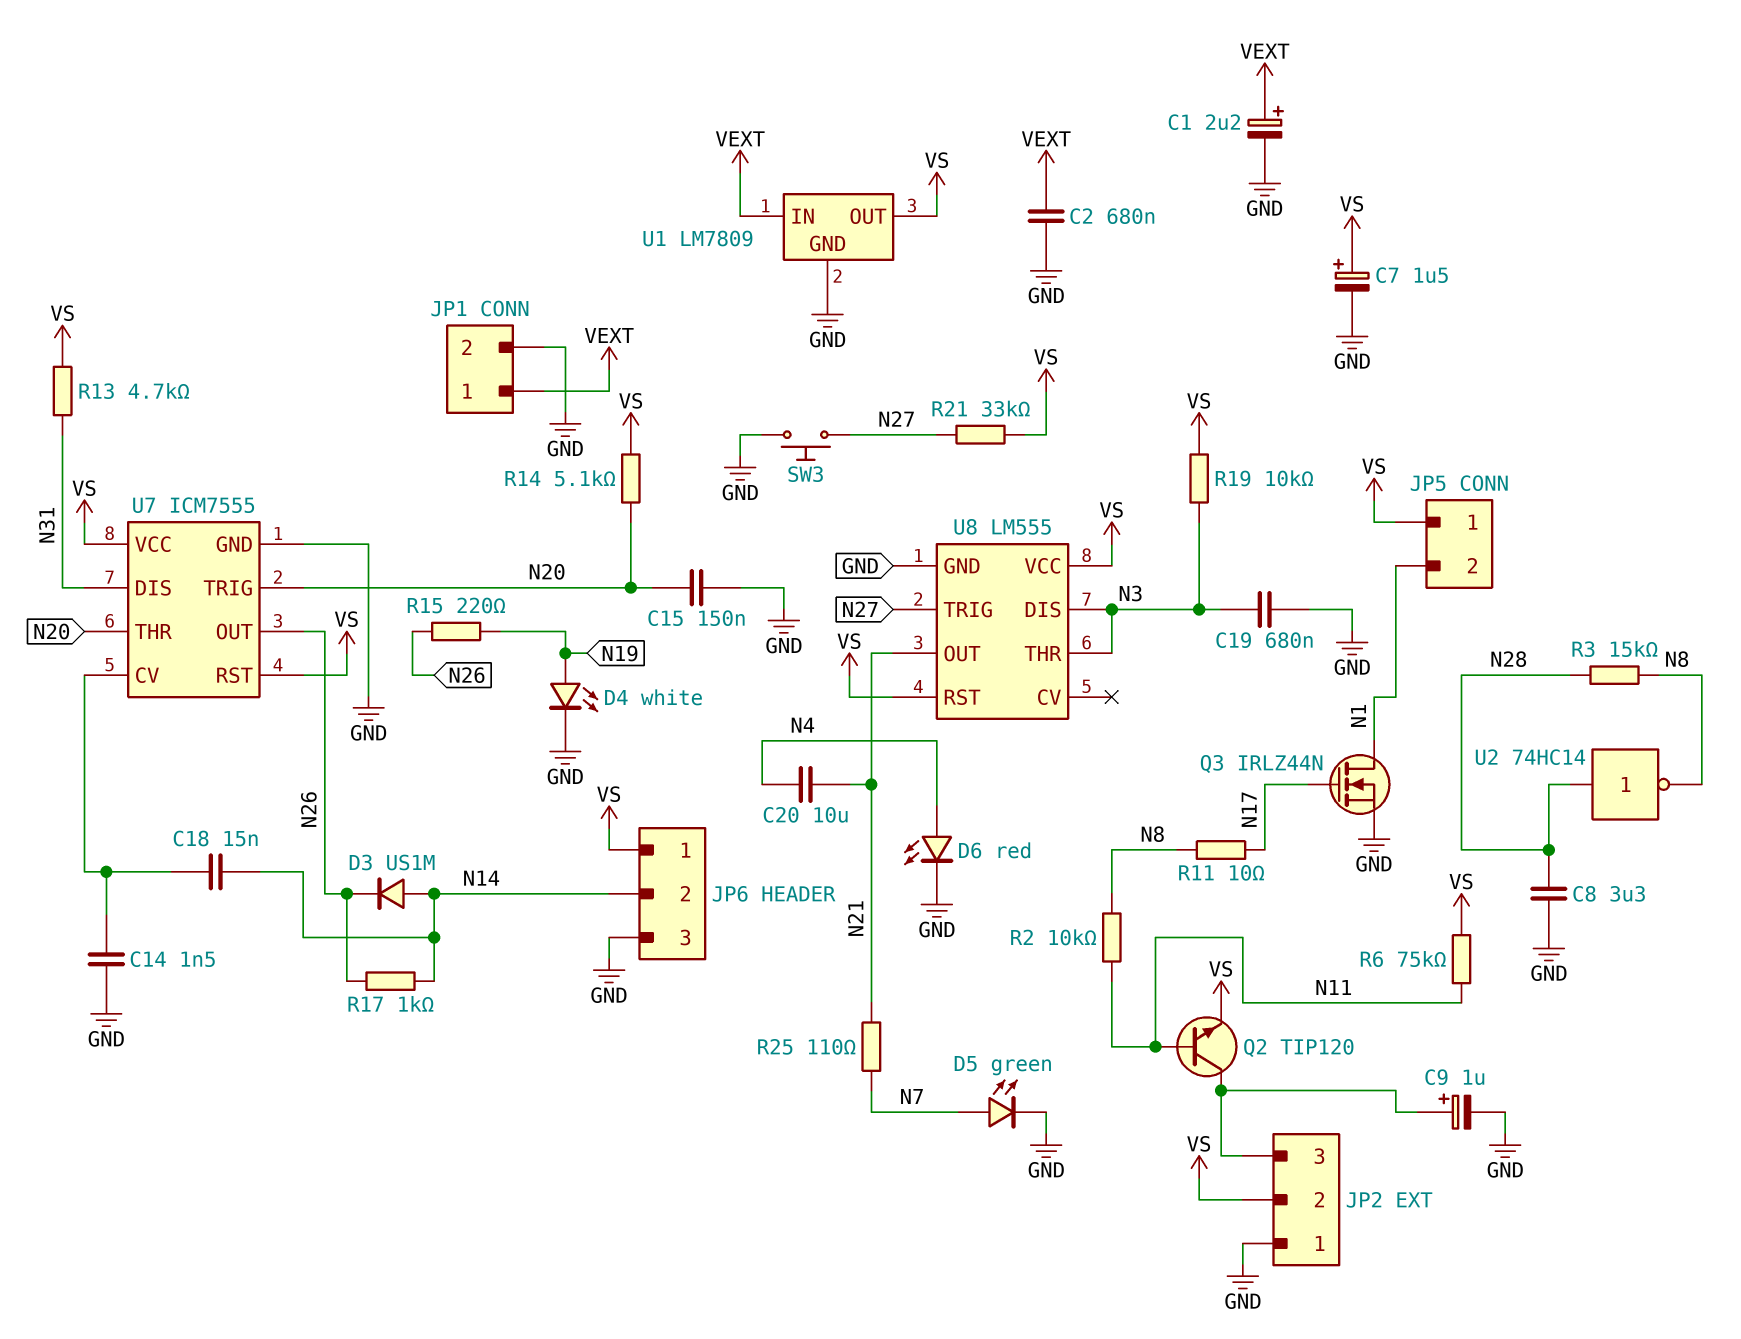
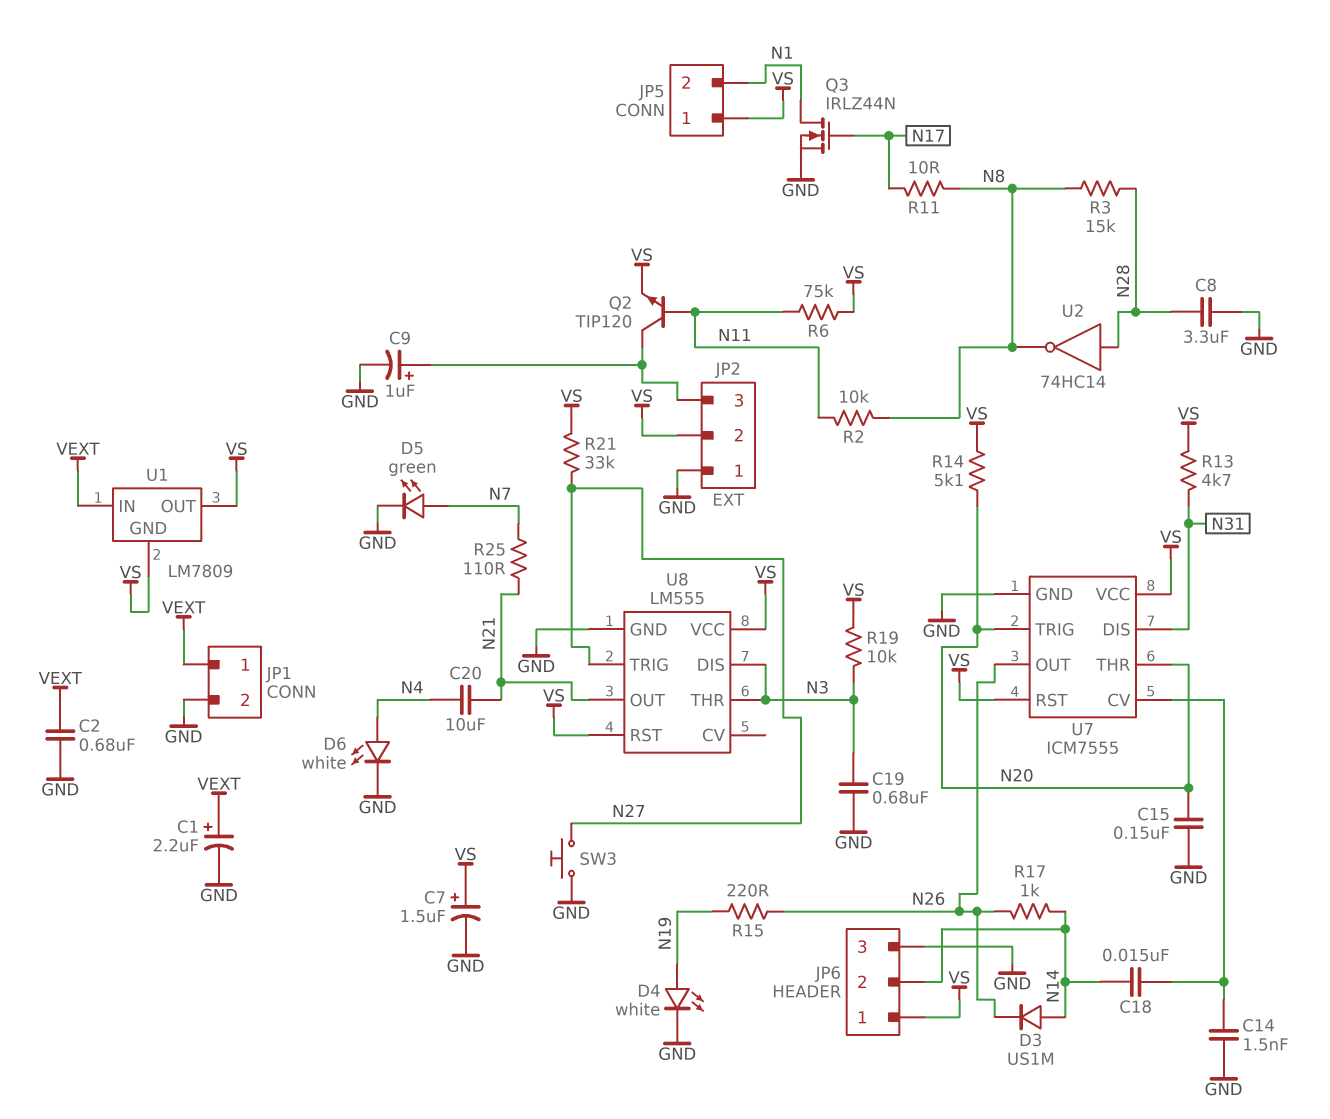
D6: LED red (A N4, K GND) -> LED white (A N4, K GND)
U1 pin GND: GND -> VS

